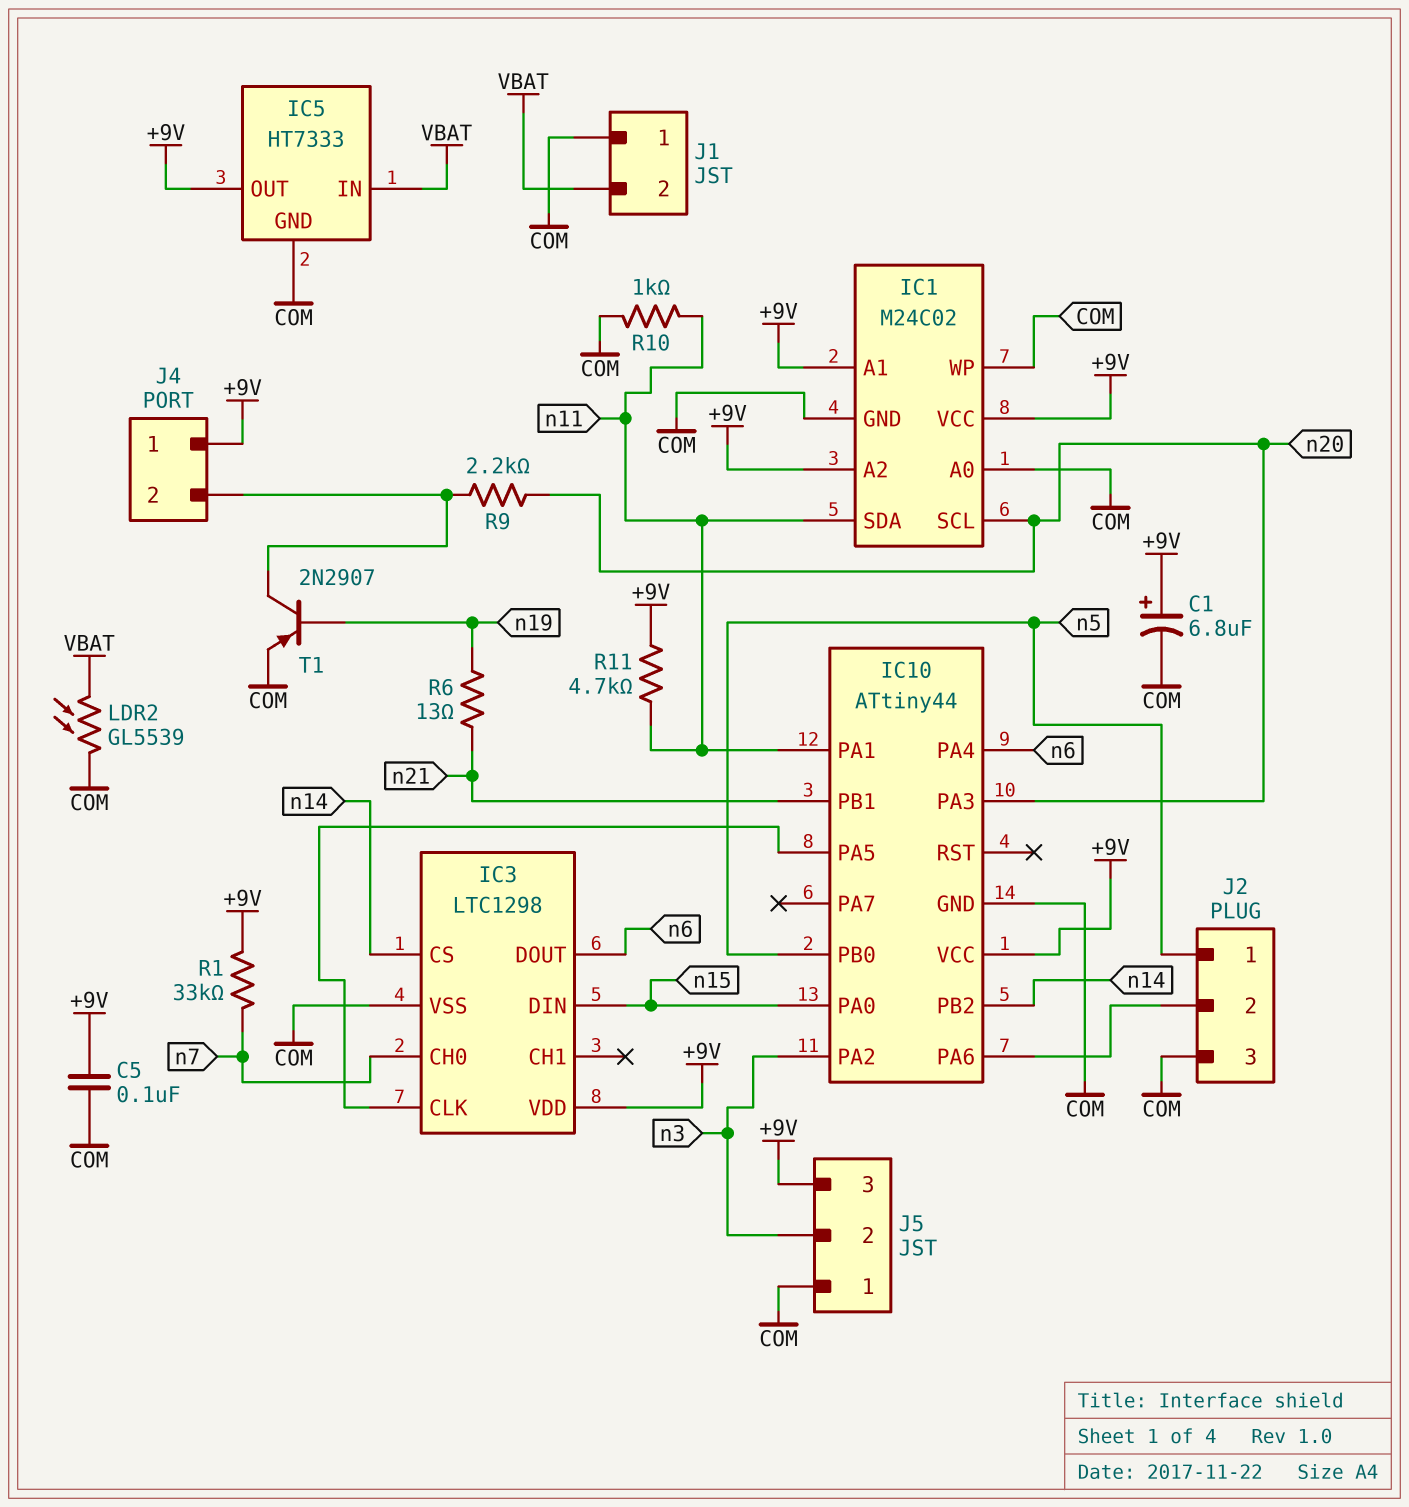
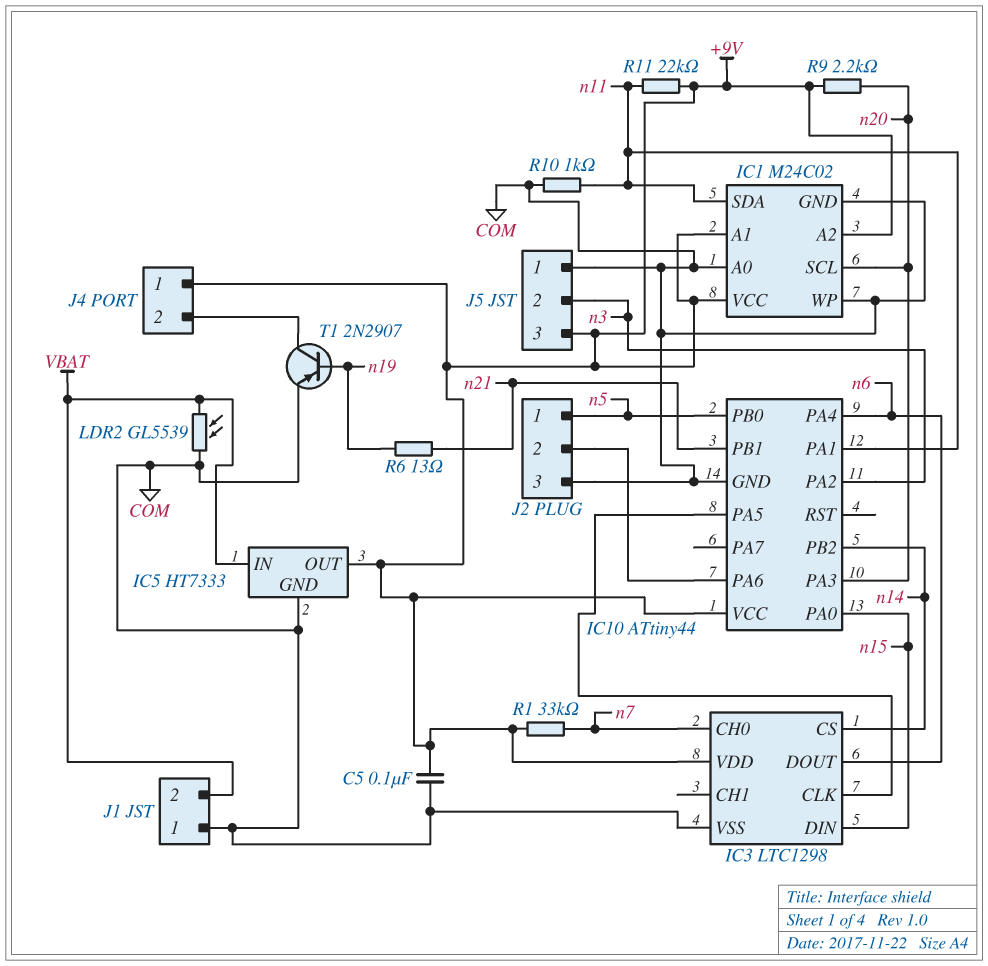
C1: 6.8uF (plus +9V, minus COM) -> none
R9: 2.2k (J4/2, n20) -> 2.2k (+9V, n20)
R11: 4.7k (+9V, n11) -> 22k (+9V, n11)

